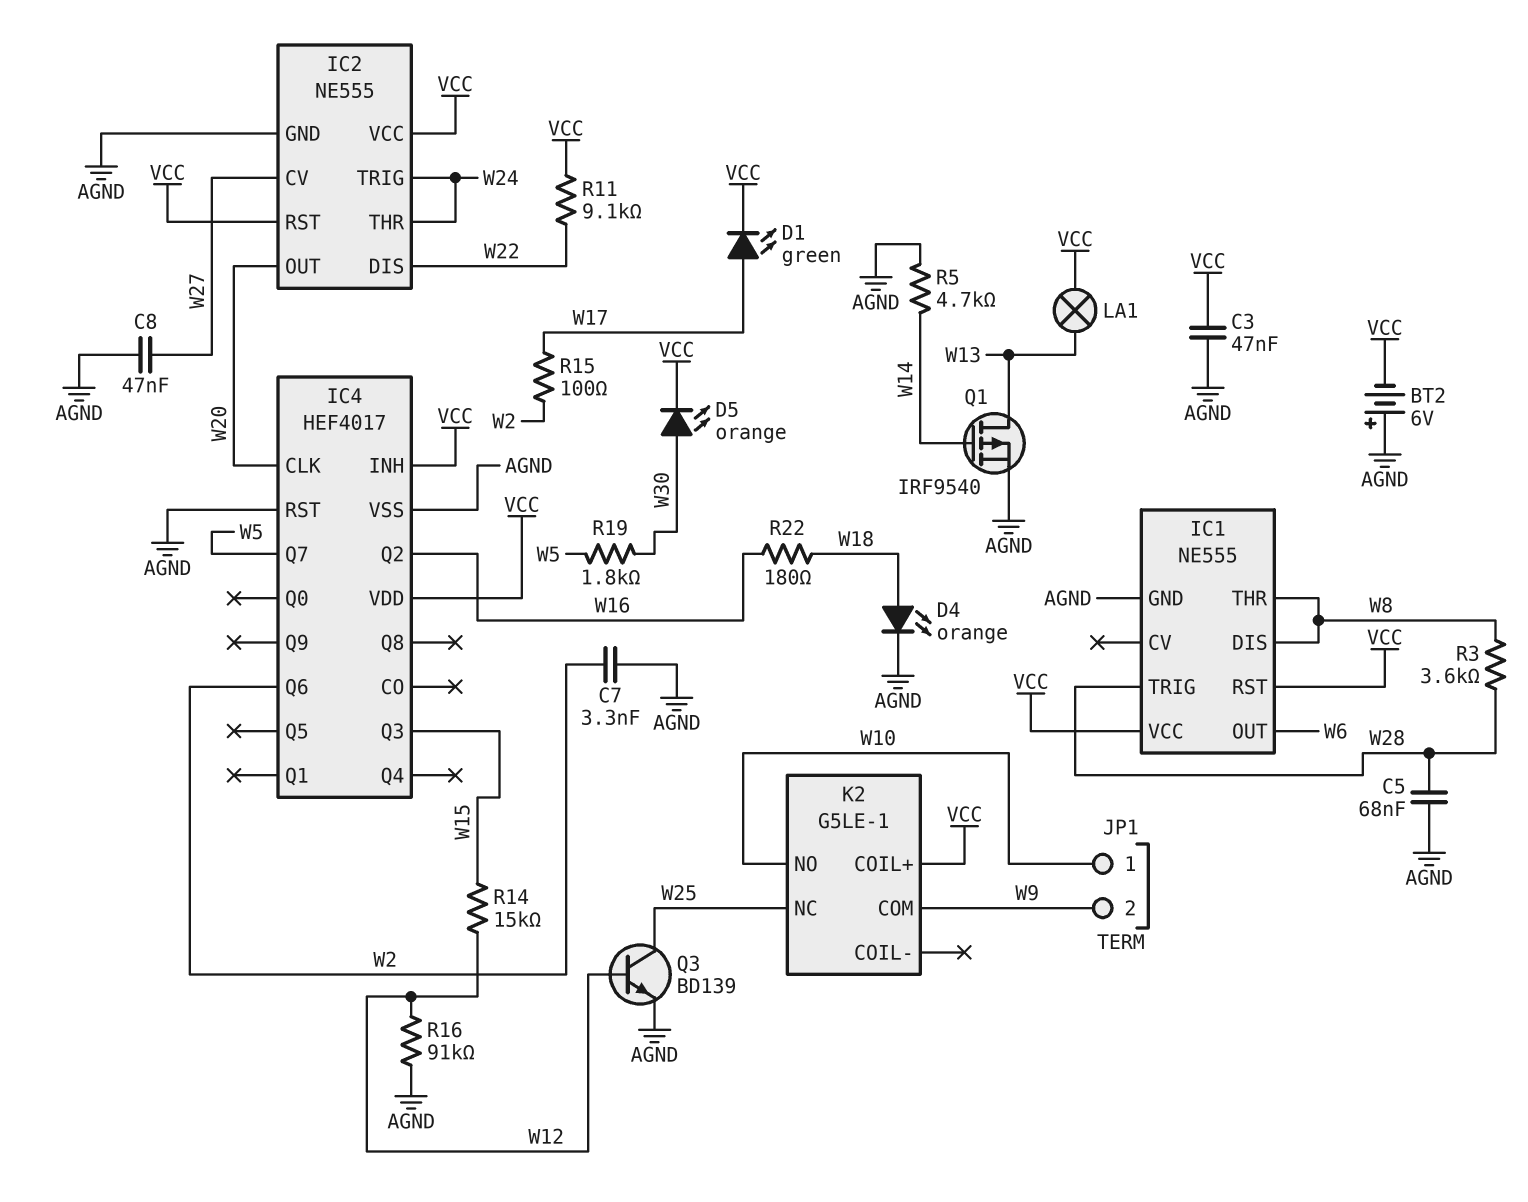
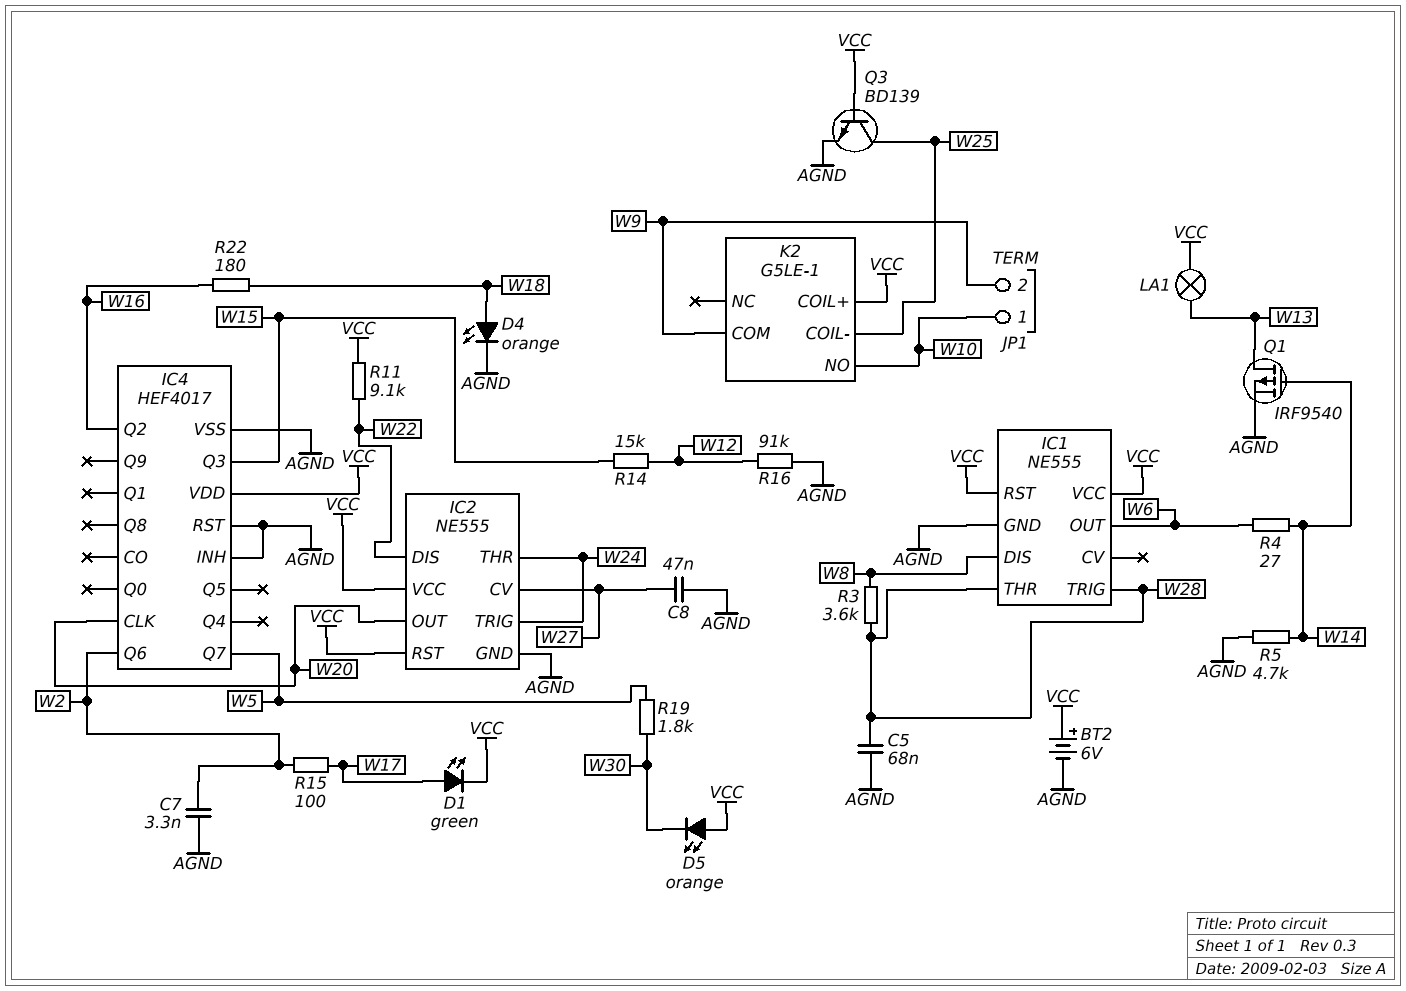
BT2: 6V (plus AGND, minus VCC) -> 6V (plus VCC, minus AGND)
C3: 47nF (AGND, VCC) -> none
D5: LED orange (A W30, K VCC) -> LED orange (A VCC, K W30)
IC1 pin THR: W8 -> W28
IC4 pin INH: VCC -> AGND
K2 pin COIL-: none -> W25
K2 pin NC: W25 -> none
Q3: NPN BD139 (B W12, C W25, E AGND) -> NPN BD139 (B VCC, C W25, E AGND)
R4: none -> 27 (W6, W14)

